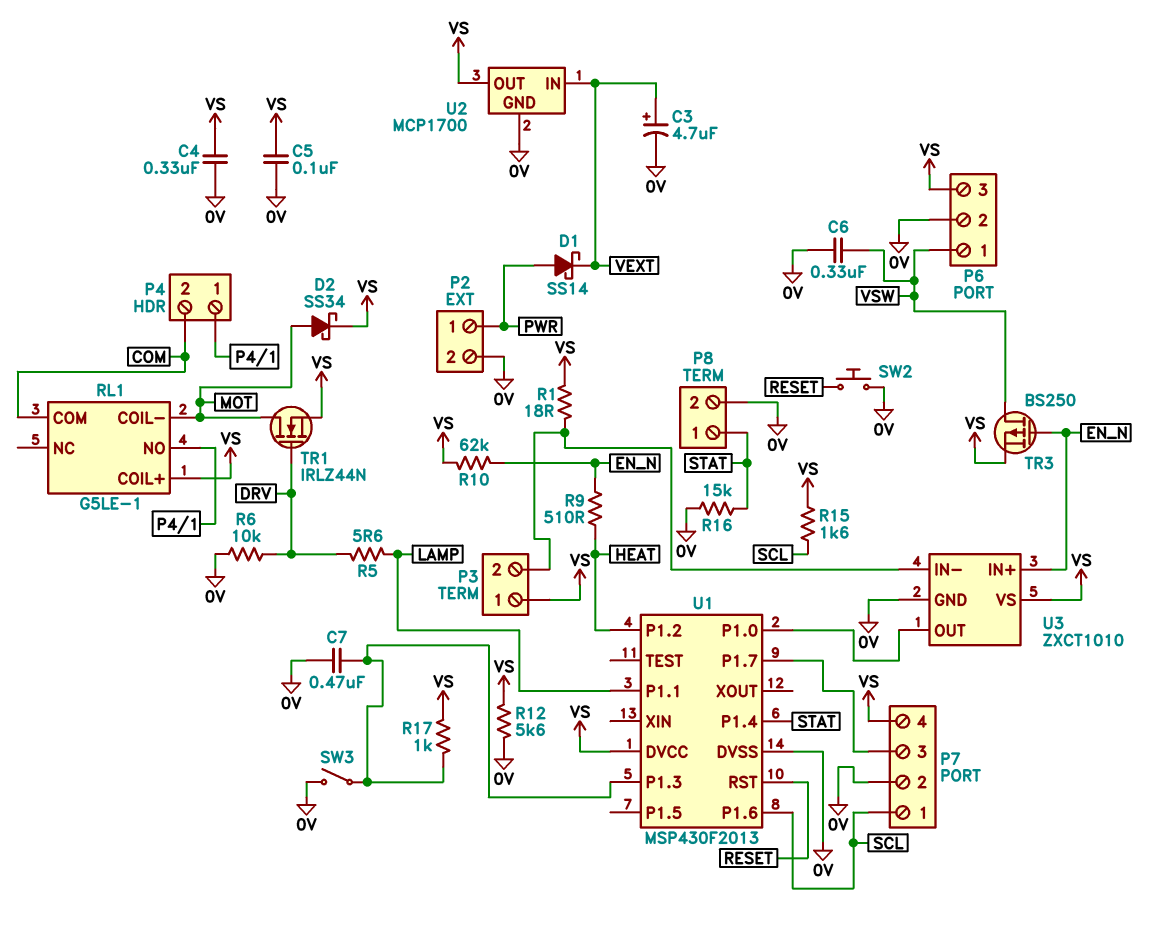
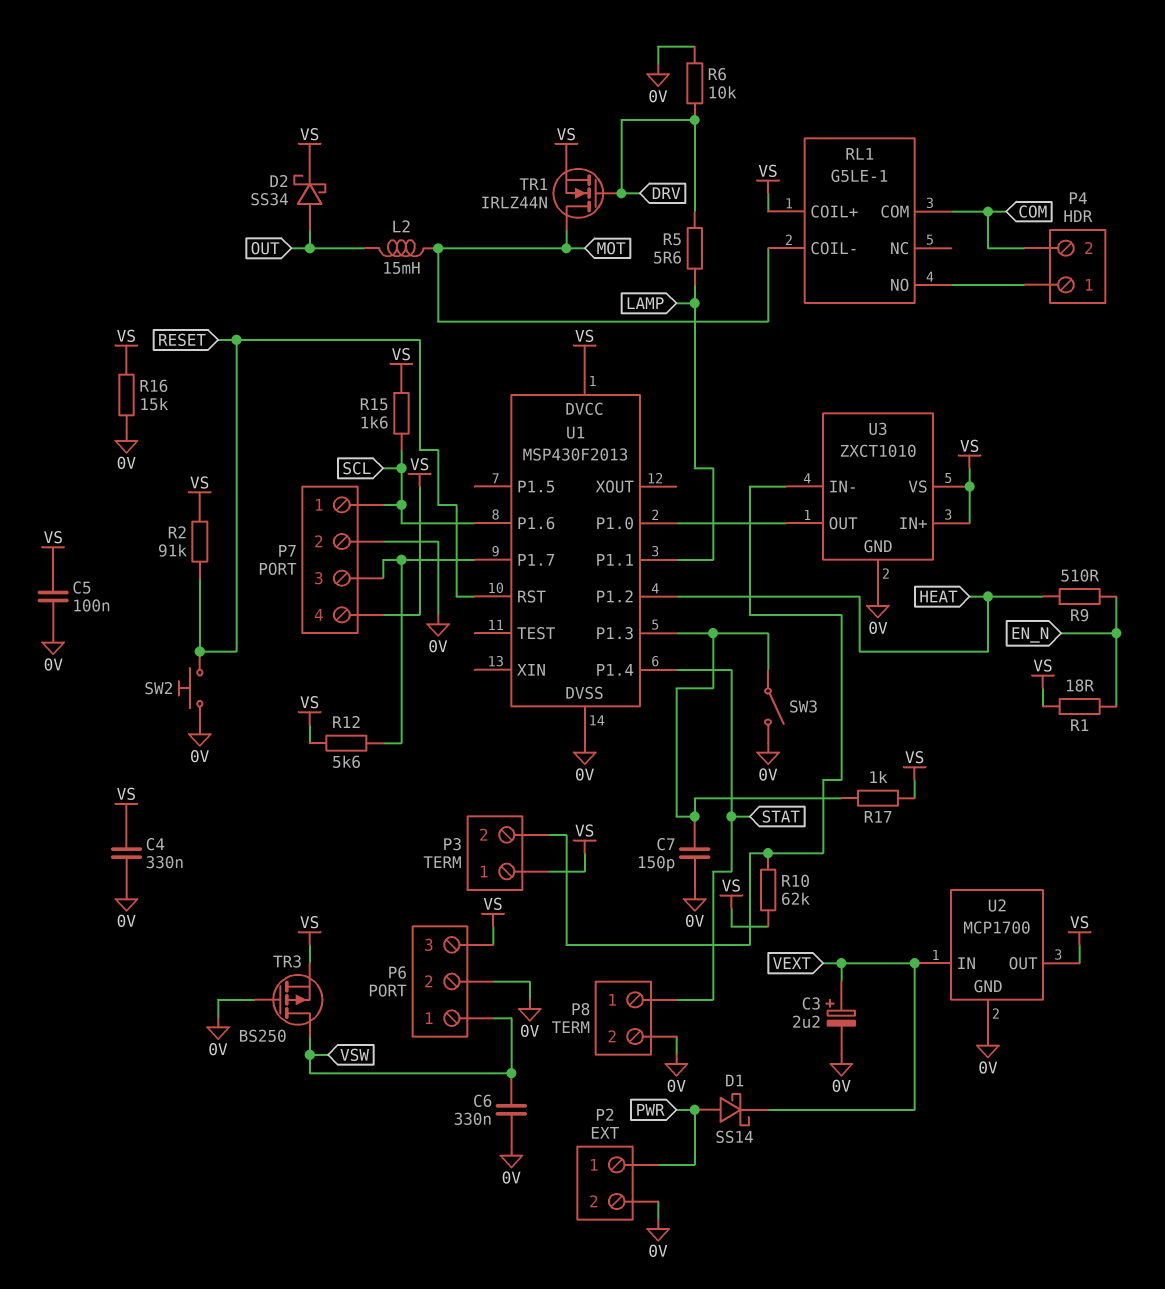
C3: 4.7uF (plus VEXT, minus 0V) -> 2.2uF (plus VEXT, minus 0V)
C7: 470nF (0V, U1/P1.3) -> 150pF (0V, U1/P1.3)
D2: schottky SS34 (A MOT, K VS) -> schottky SS34 (A OUT, K VS)
L2: none -> 15mH (MOT, OUT)
R1: 18 (P3/2, VS) -> 18 (EN_N, VS)
R2: none -> 91k (RESET, VS)
R10: 62k (EN_N, VS) -> 62k (P3/2, VS)
R12: 5.6k (0V, VS) -> 5.6k (P7/3, VS)
R16: 15k (0V, STAT) -> 15k (0V, VS)
TR3: PMOS BS250 (G EN_N, D VSW, S VS) -> PMOS BS250 (G 0V, D VSW, S VS)
U3 pin IN+: EN_N -> VS

